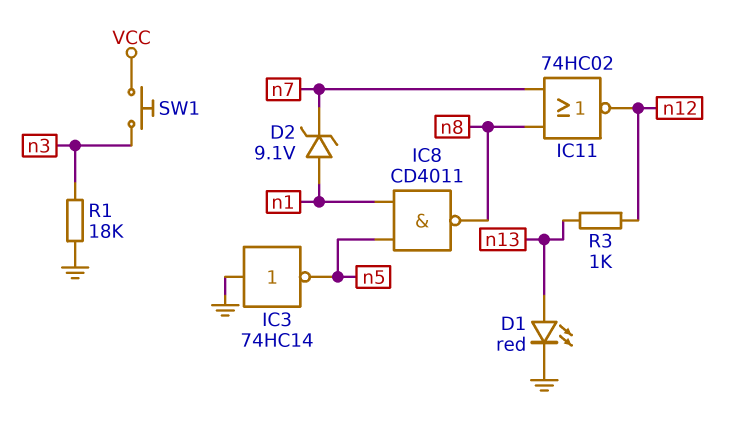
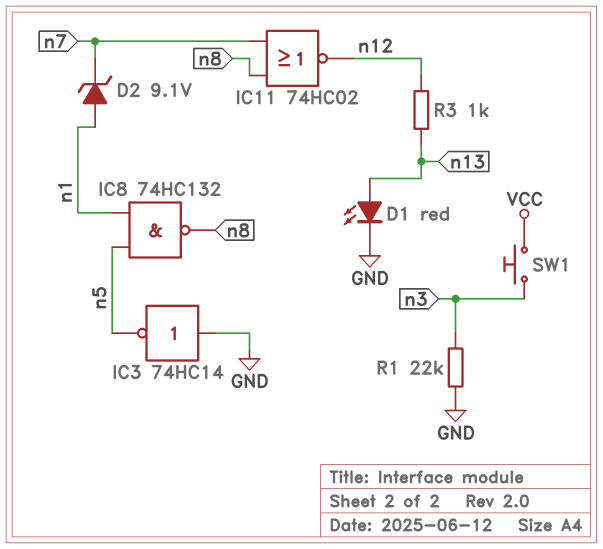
IC8: NAND CD4011 (in n1, in n5, out n8) -> NAND 74HC132 (in n1, in n5, out n8)
R1: 18k (GND, n3) -> 22k (GND, n3)

